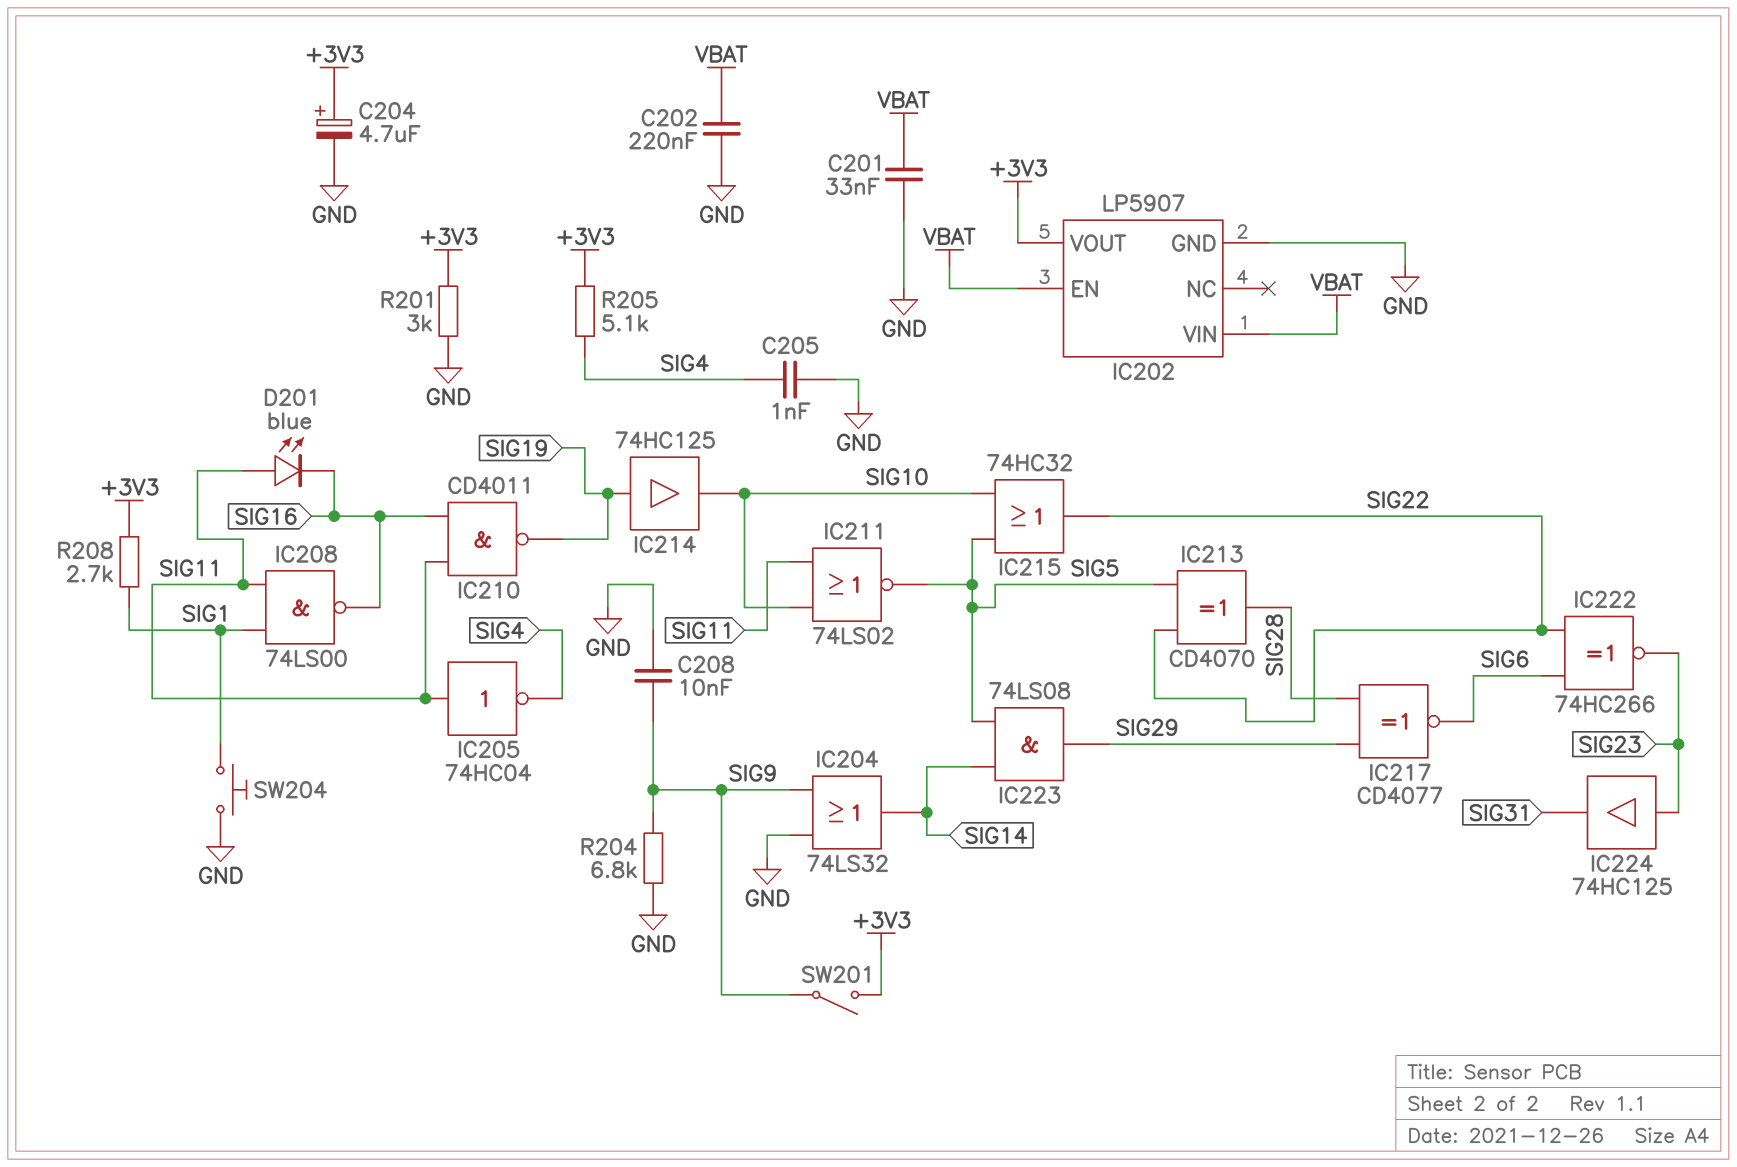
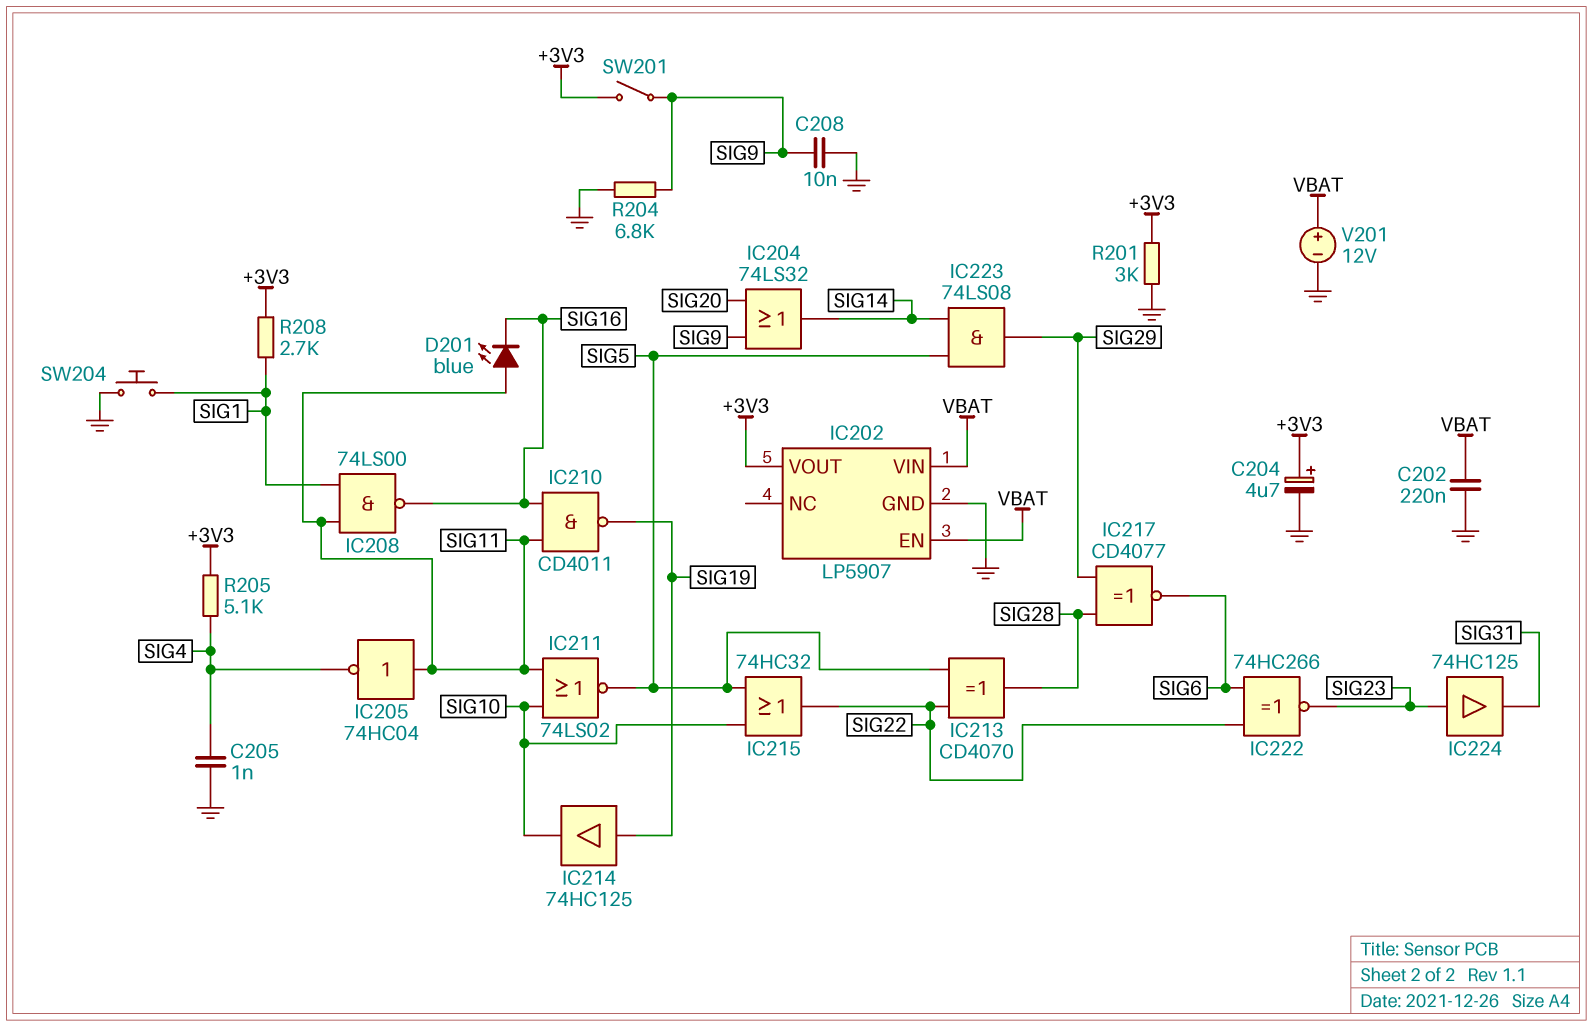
C201: 33nF (GND, VBAT) -> none
IC204: OR 74LS32 (in GND, in SIG9, out SIG14) -> OR 74LS32 (in SIG9, in SIG20, out SIG14)
V201: none -> 12V (plus VBAT, minus GND)

